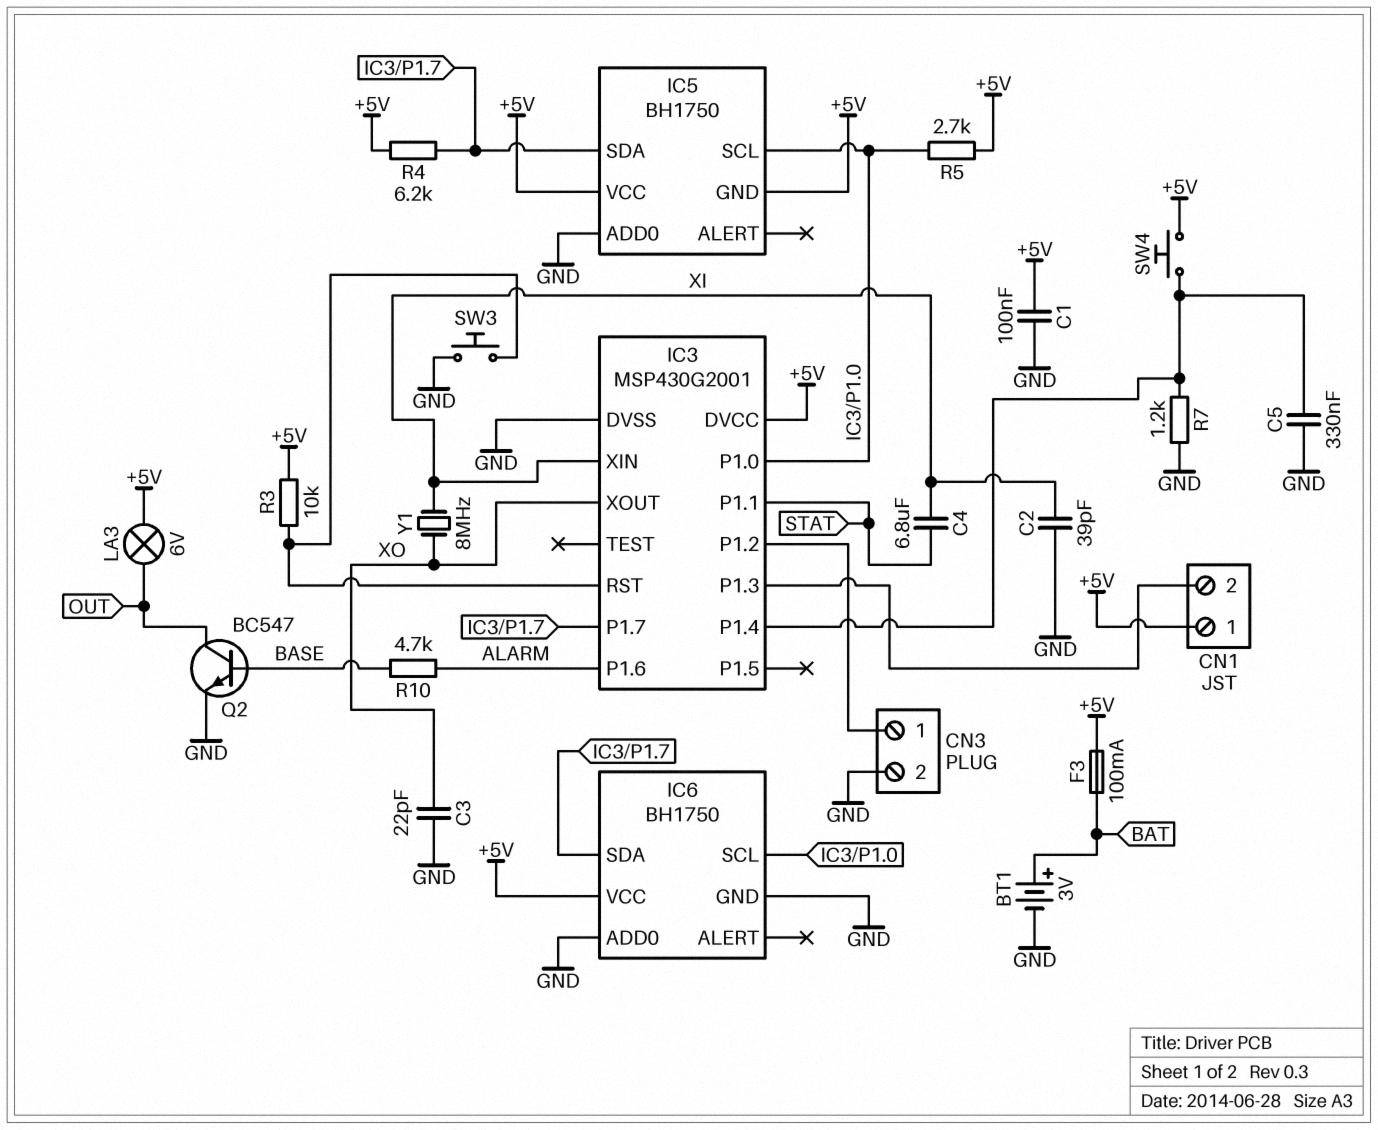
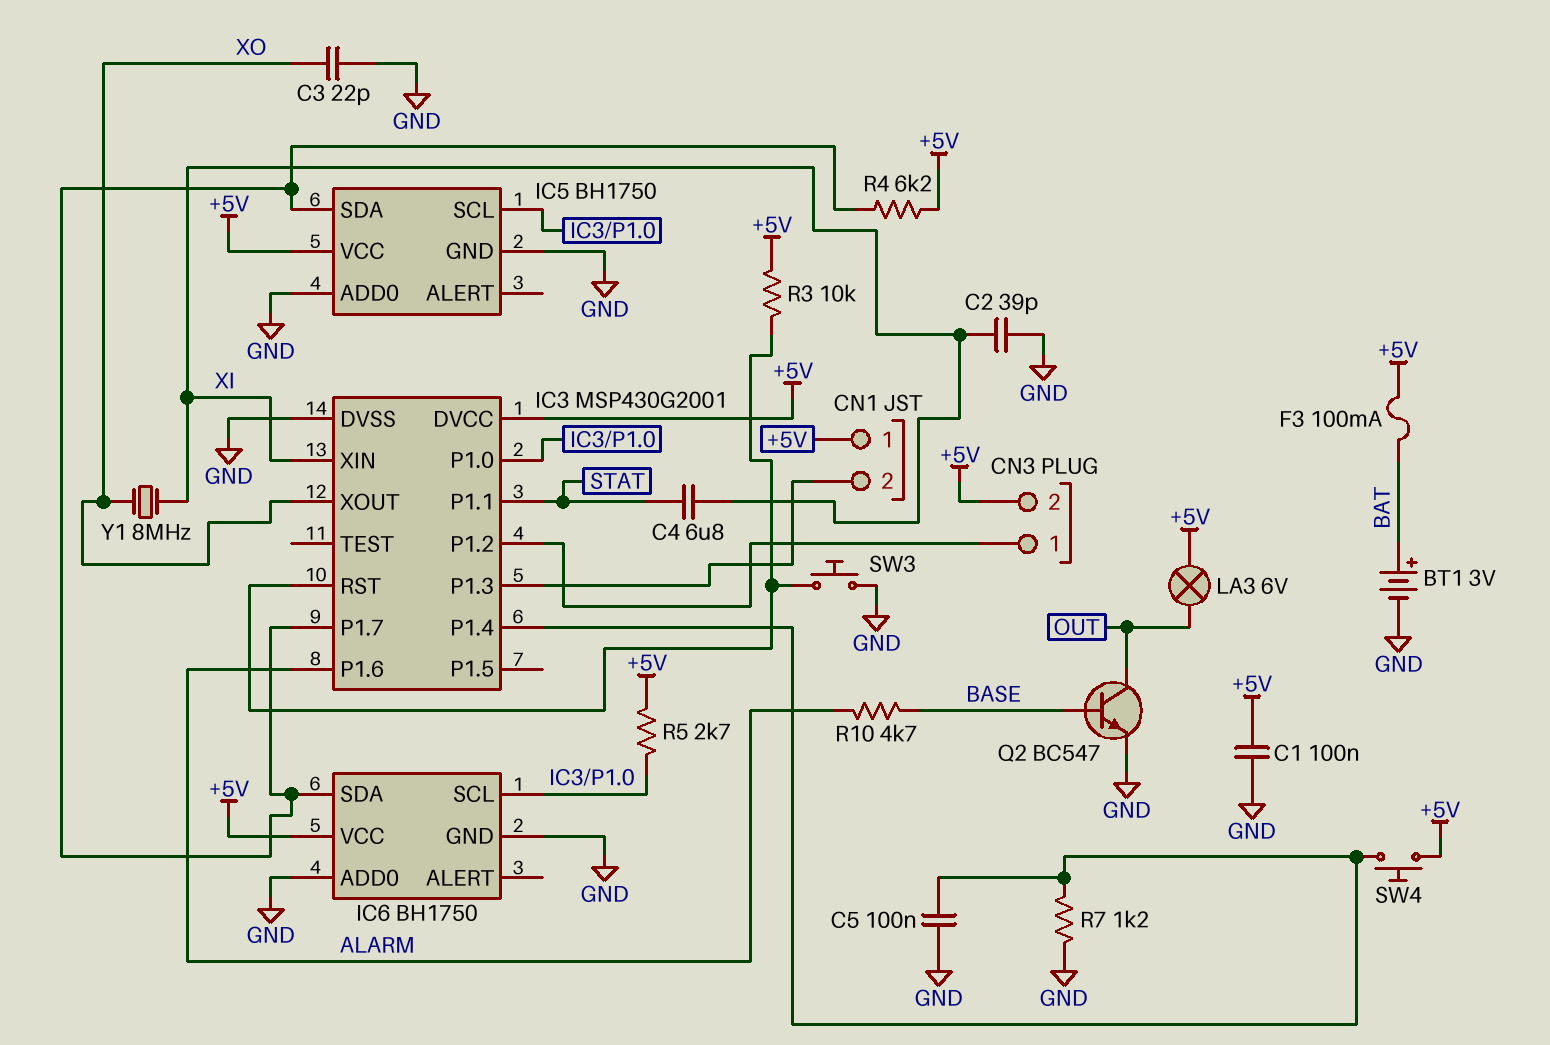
C5: 330nF (GND, IC3/P1.4) -> 100nF (GND, IC3/P1.4)
CN3 pin 2: GND -> +5V
IC5 pin GND: +5V -> GND

